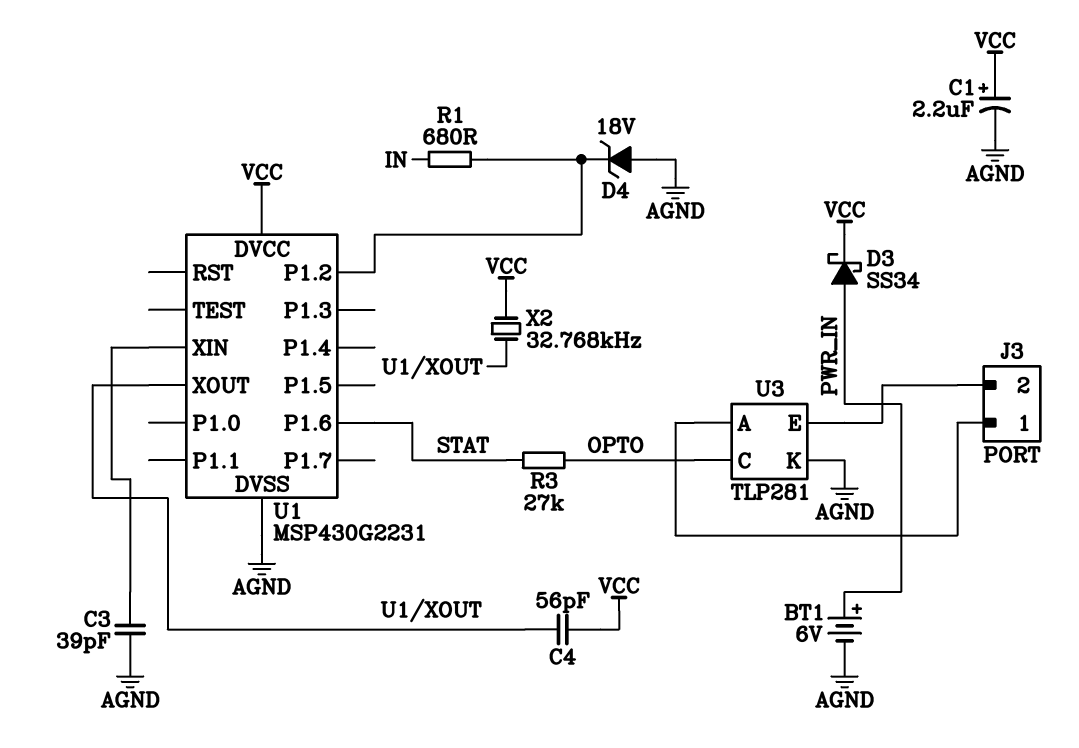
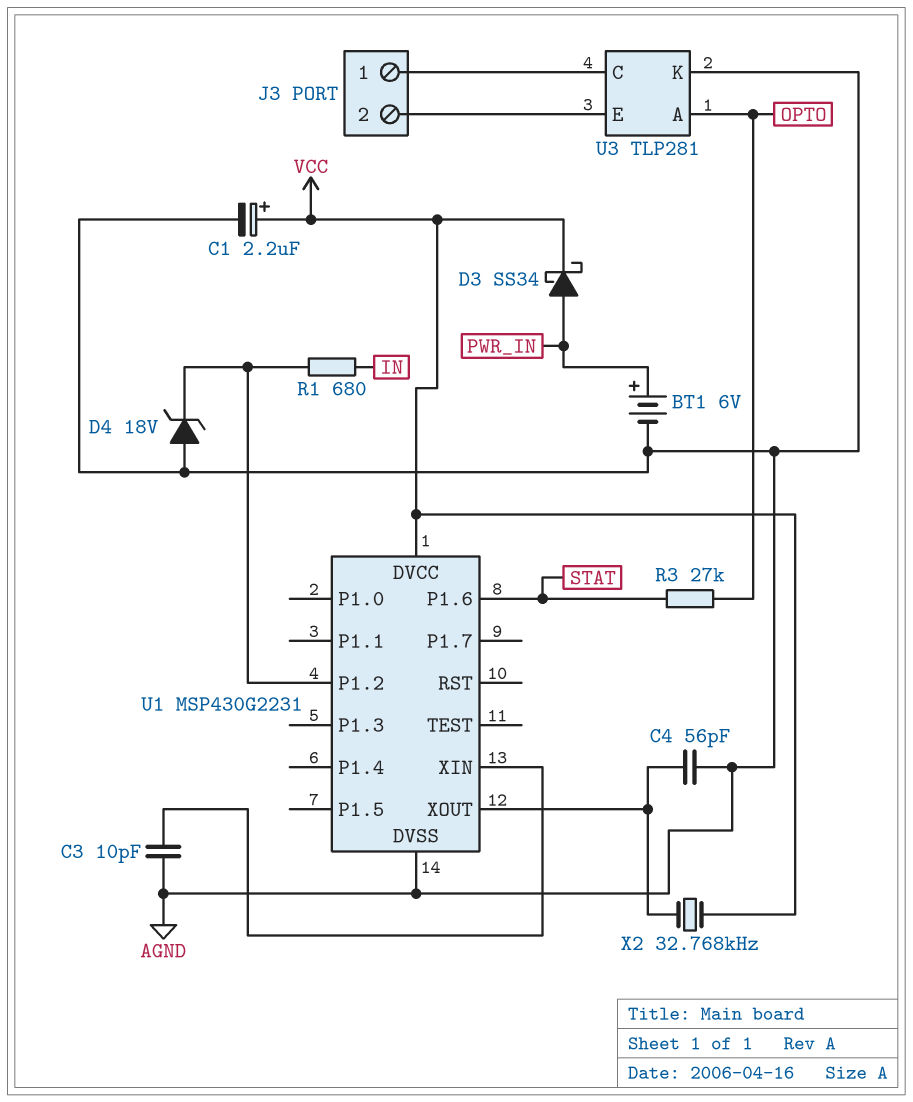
C3: 39pF (AGND, U1/XIN) -> 10pF (AGND, U1/XIN)
C4: 56pF (U1/XOUT, VCC) -> 56pF (AGND, U1/XOUT)
U3 pin A: J3/1 -> OPTO
U3 pin C: OPTO -> J3/1

